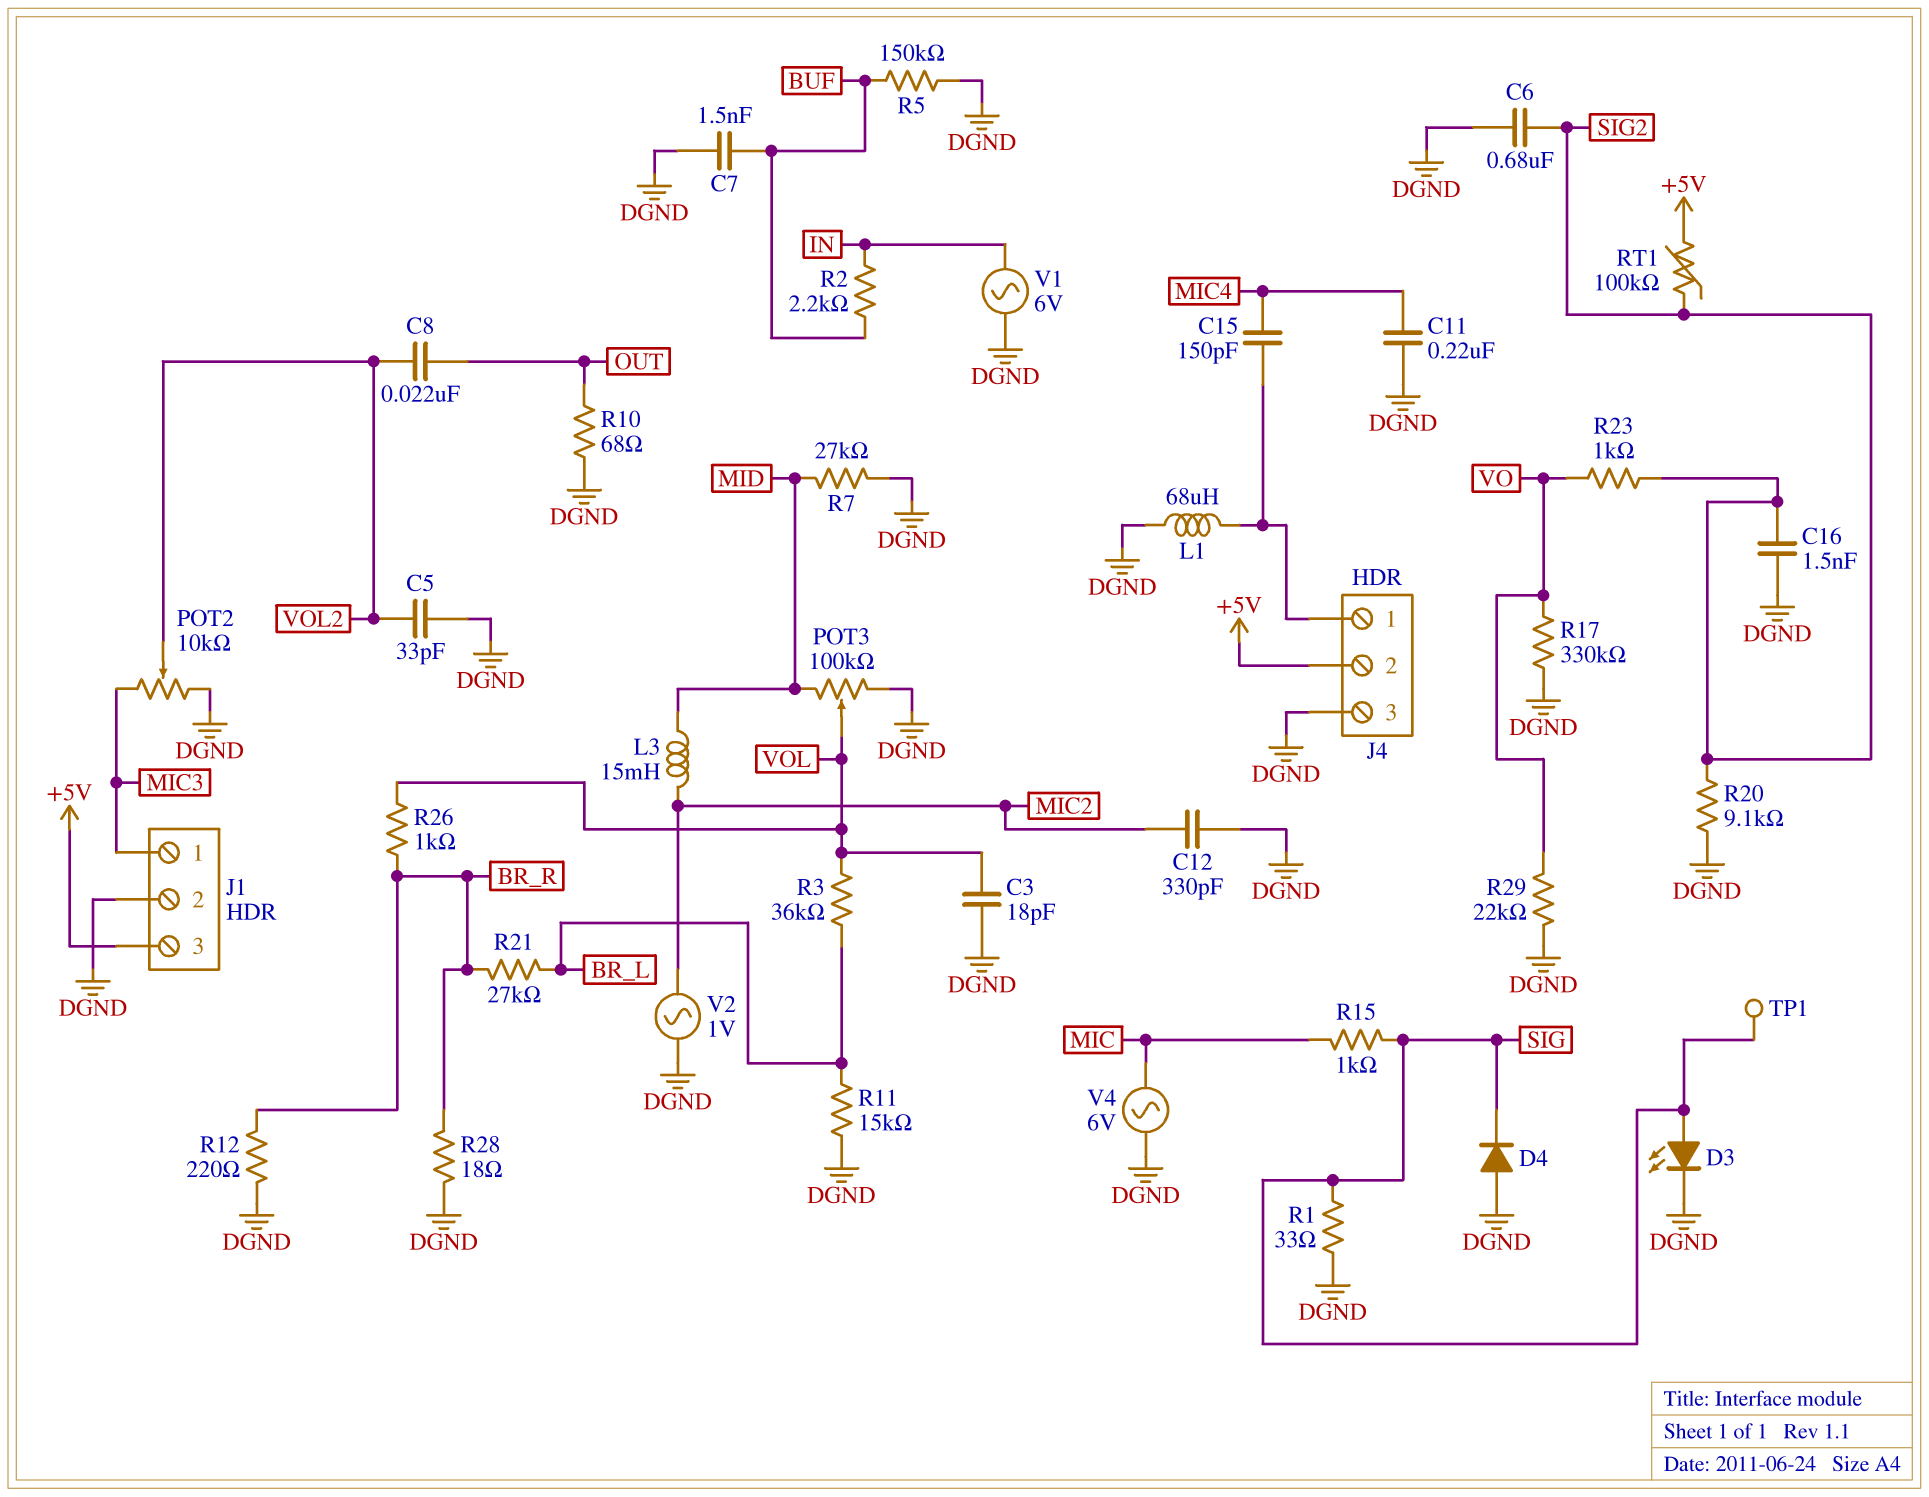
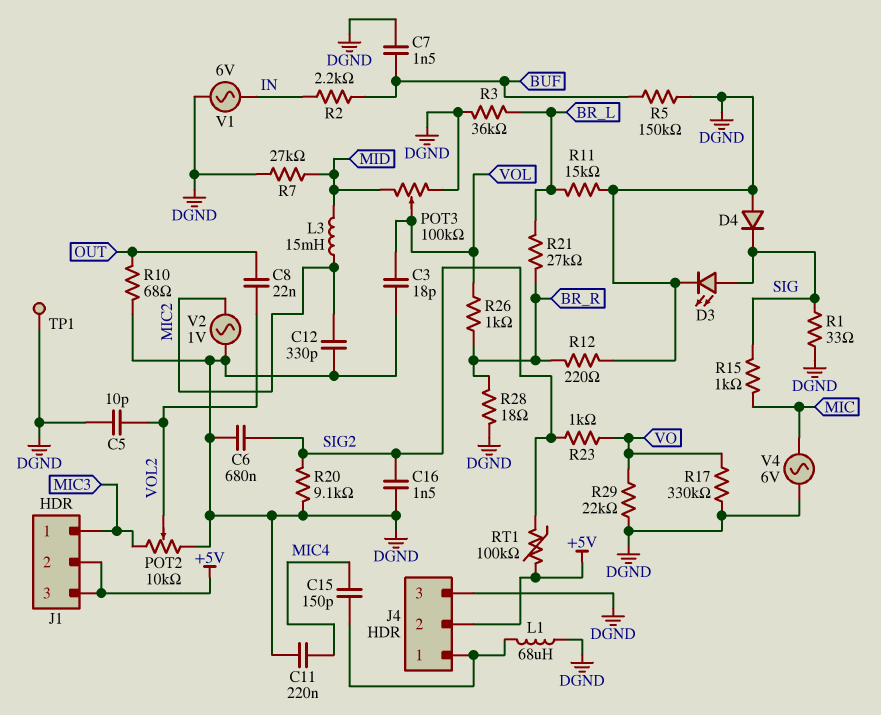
C5: 33pF (DGND, VOL2) -> 10pF (DGND, VOL2)
J1 pin 2: DGND -> +5V
R3: 36k (BR_L, VOL) -> 36k (BR_L, DGND)
TP1: test point (SIG) -> test point (DGND)

